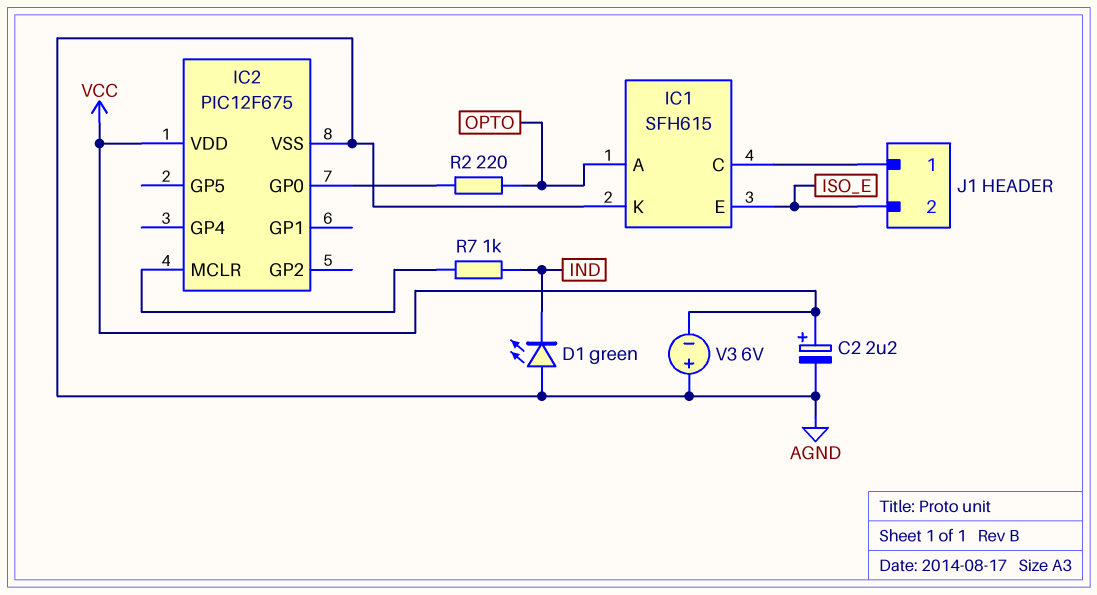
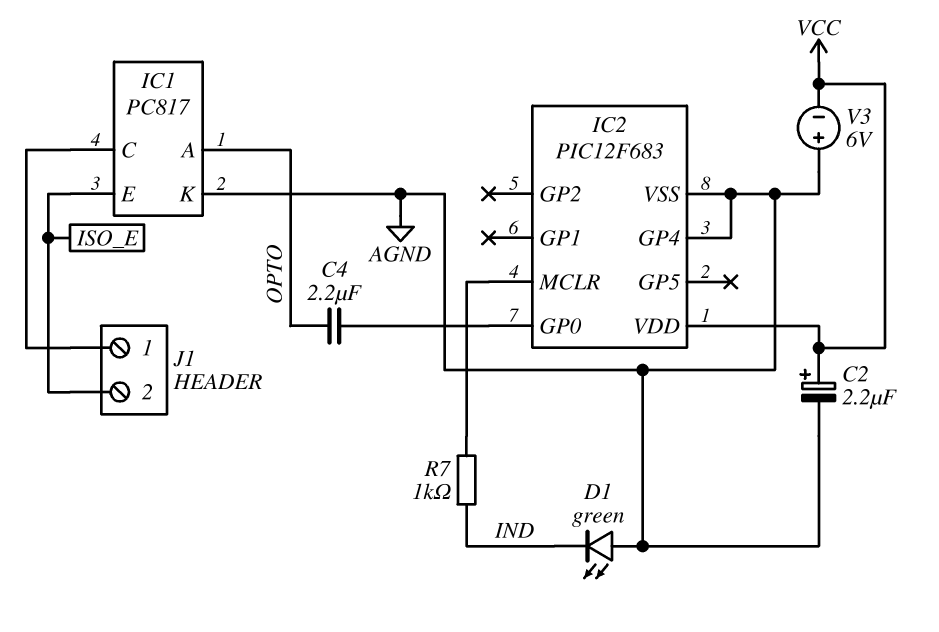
C4: none -> 2.2uF (IC2/GP0, OPTO)
IC1: SFH615 -> PC817
IC2: PIC12F675 -> PIC12F683
IC2 pin GP4: none -> AGND
R2: 220 (IC2/GP0, OPTO) -> none

